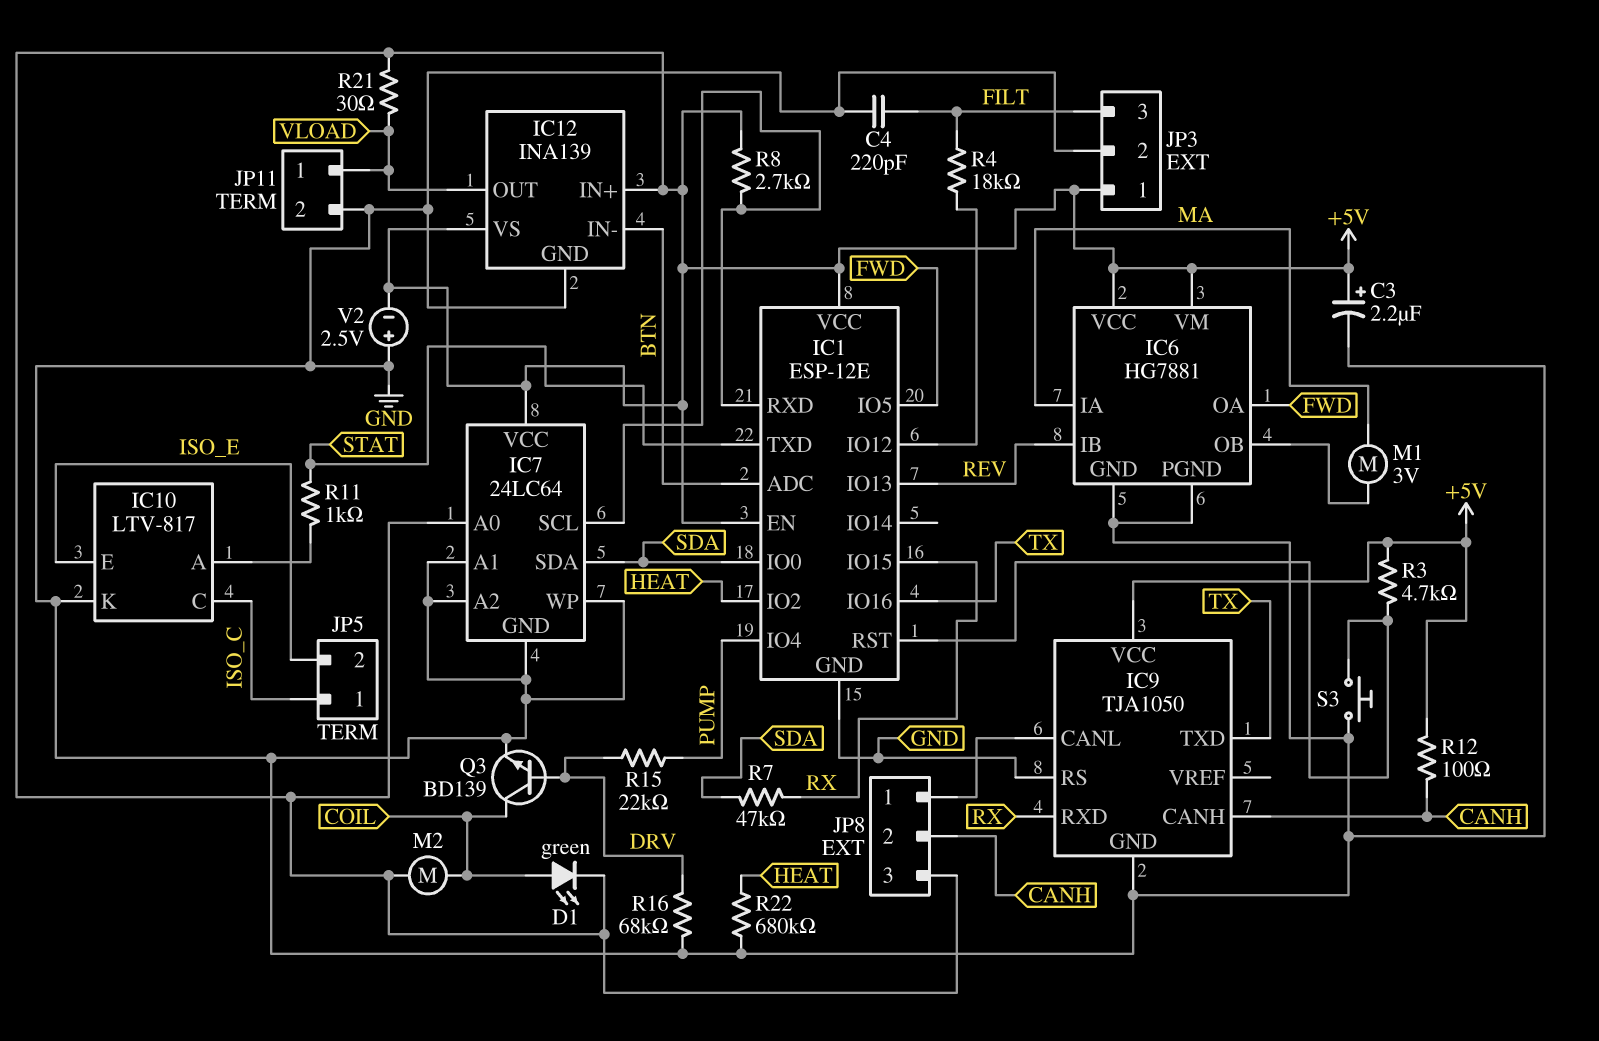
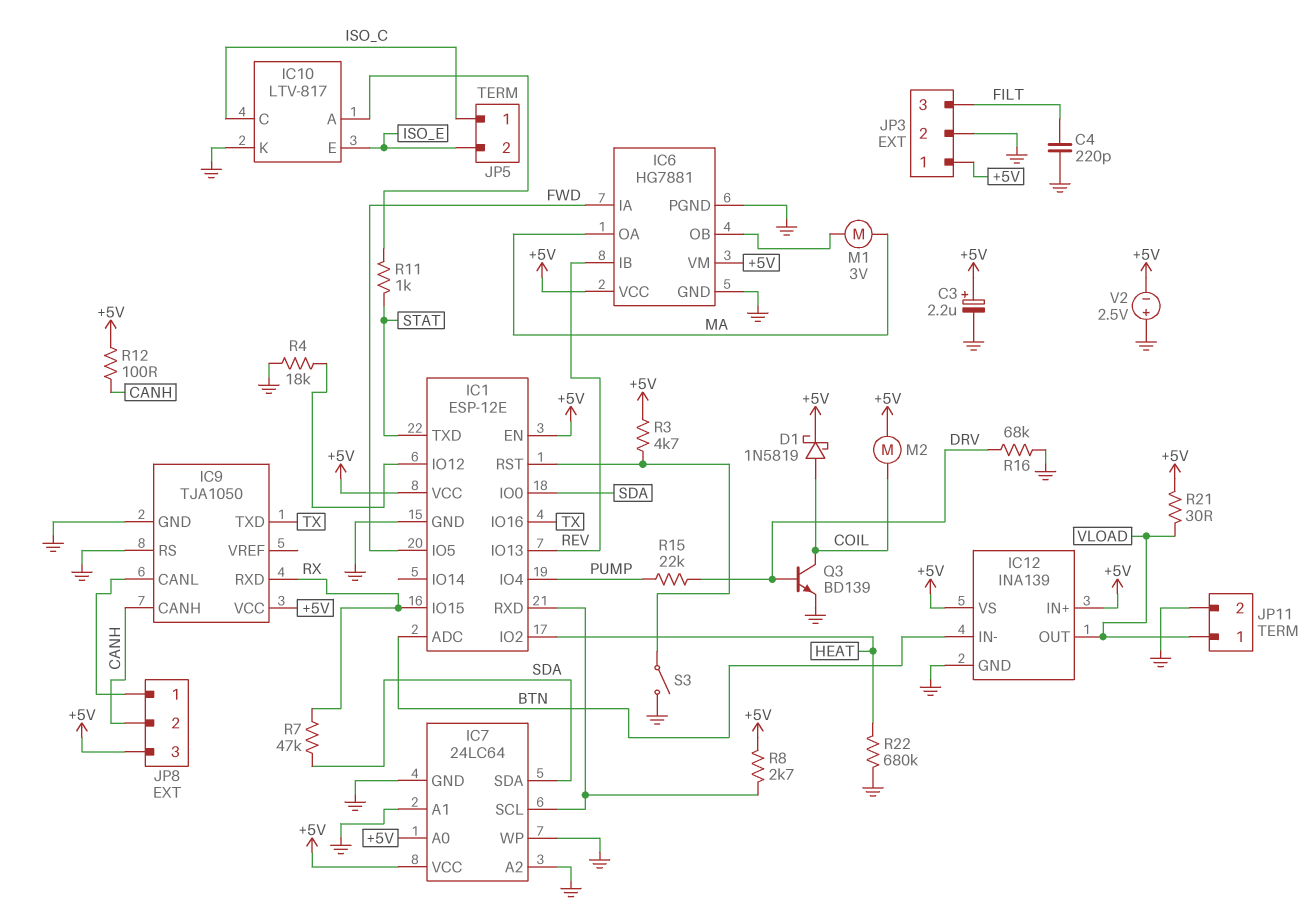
D1: LED green (A COIL, K +5V) -> schottky 1N5819 (A COIL, K +5V)
IC6 pin IA: MA -> FWD
IC6 pin OA: FWD -> MA
R4: 18k (FILT, IC1/IO12) -> 18k (GND, IC1/IO12)
S3: button (GND, IC1/RST) -> switch (GND, IC1/RST)

